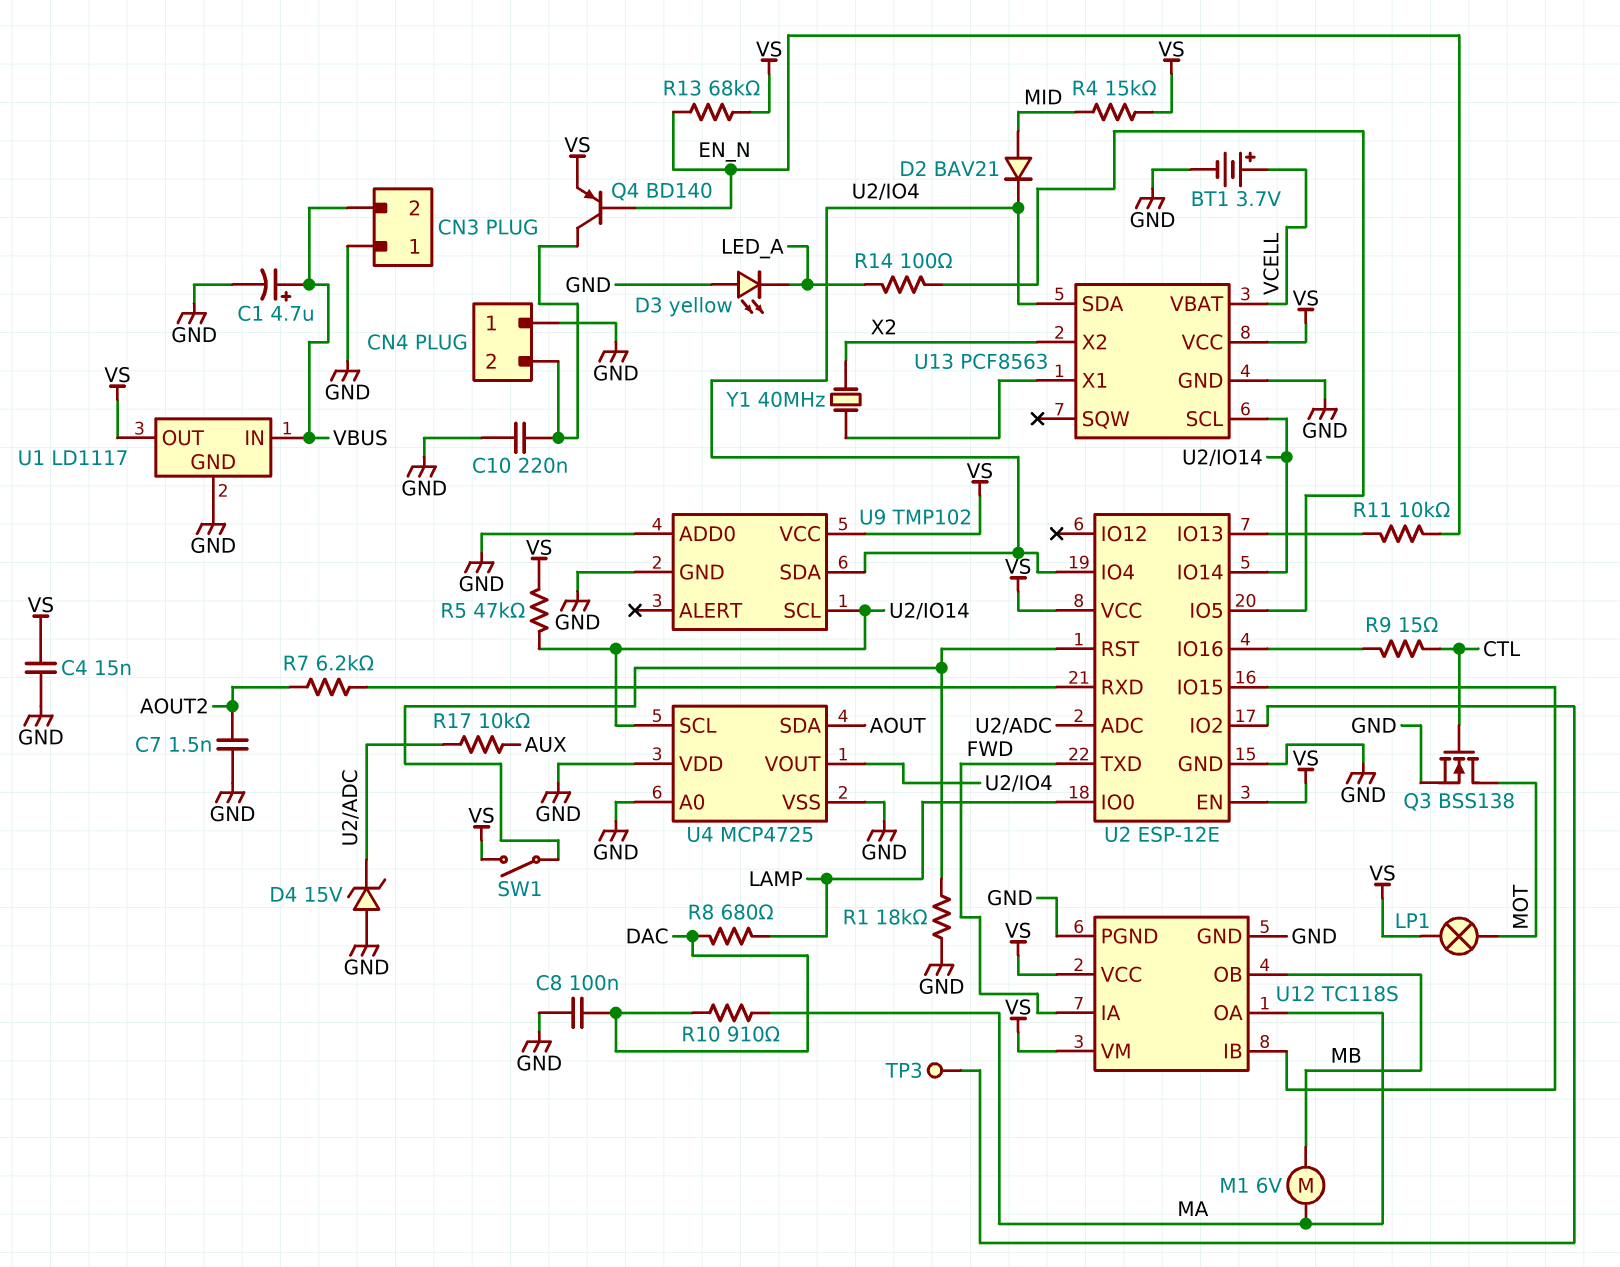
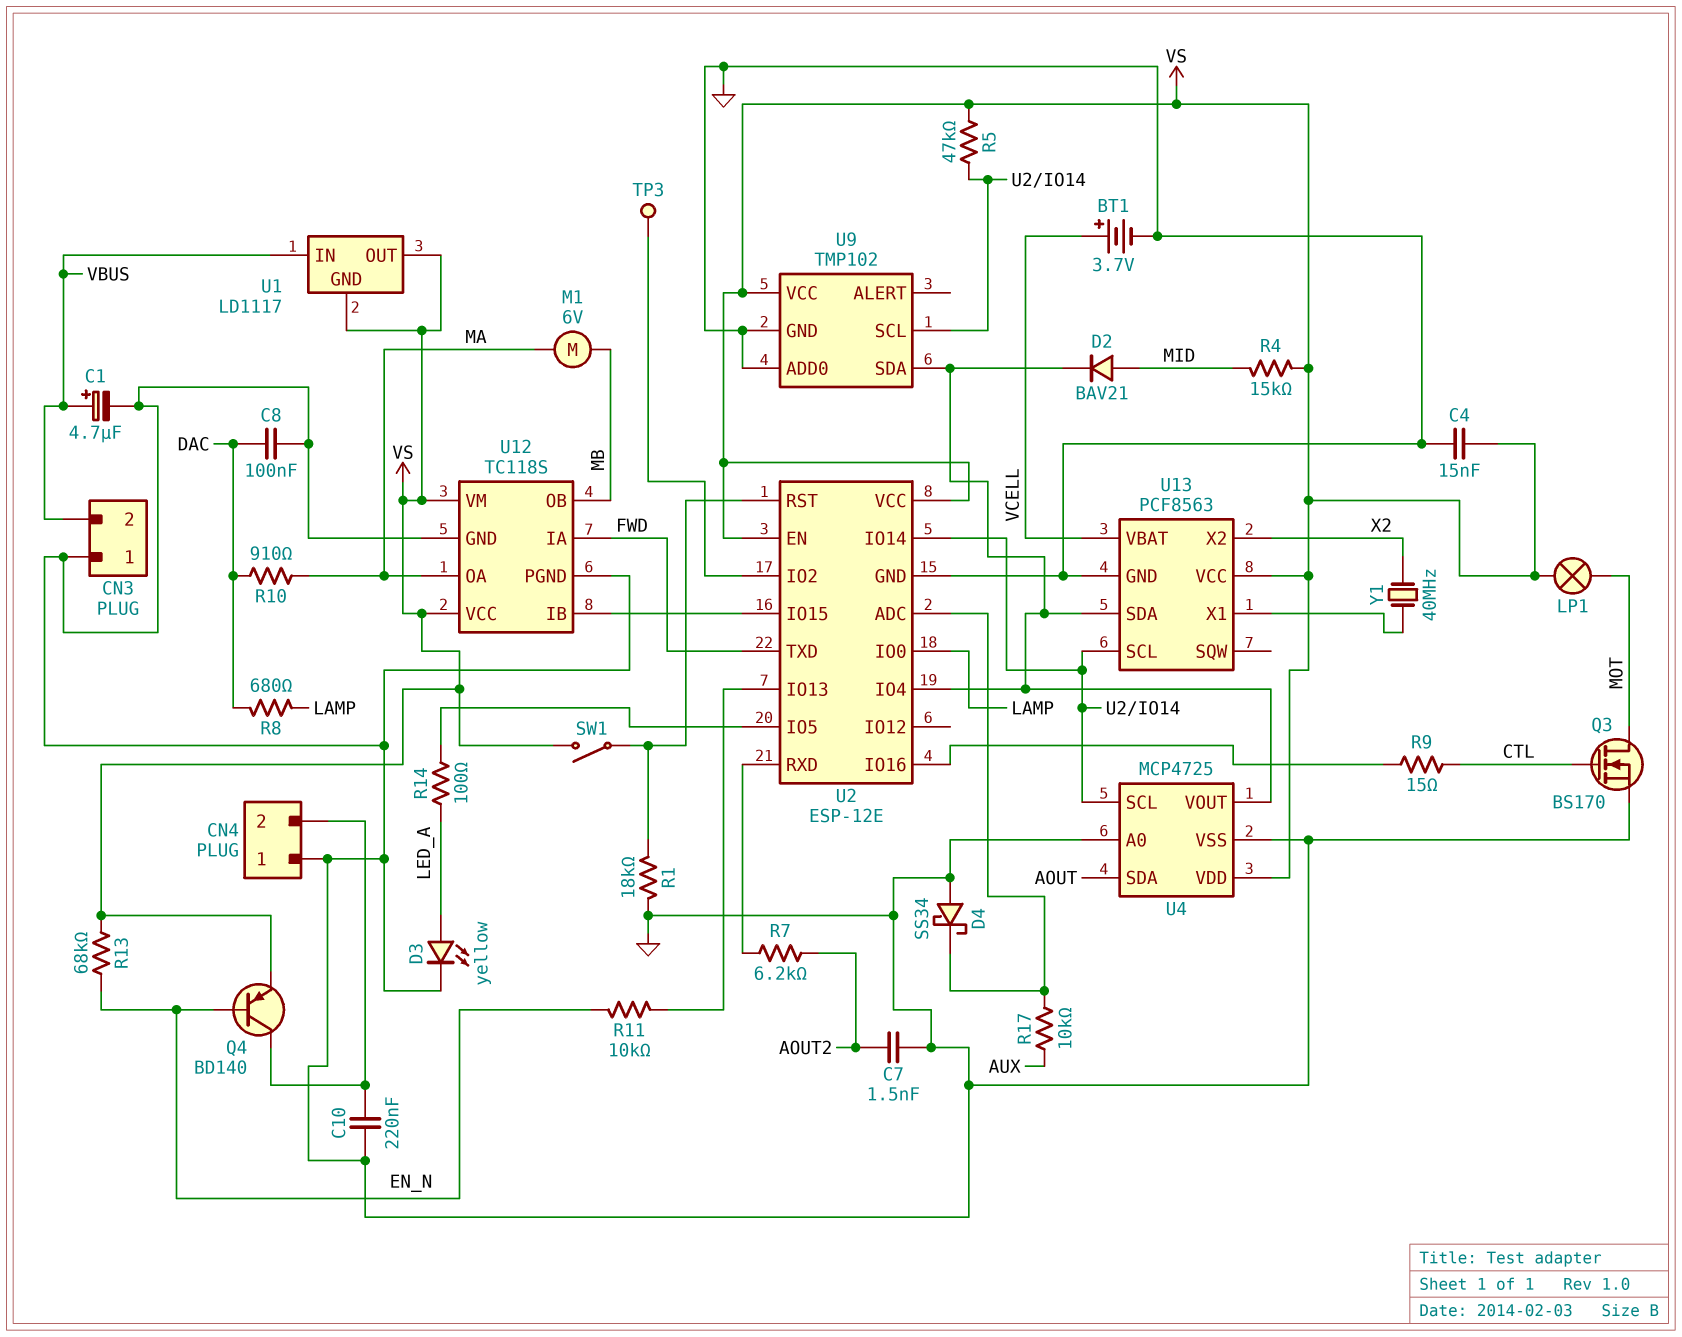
D3: LED yellow (A GND, K LED_A) -> LED yellow (A LED_A, K GND)
D4: zener 15V (A GND, K U2/ADC) -> schottky SS34 (A GND, K U2/ADC)
Q3: NMOS BSS138 (G CTL, D MOT, S GND) -> NMOS BS170 (G CTL, D MOT, S GND)
U1 pin GND: GND -> VS
U4 pin VDD: GND -> VS

